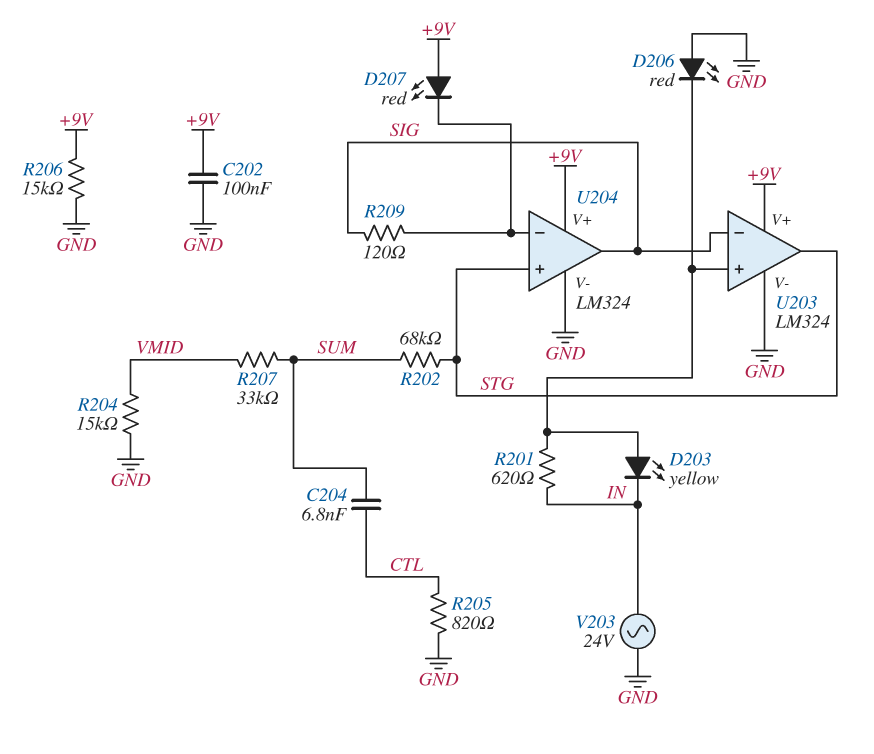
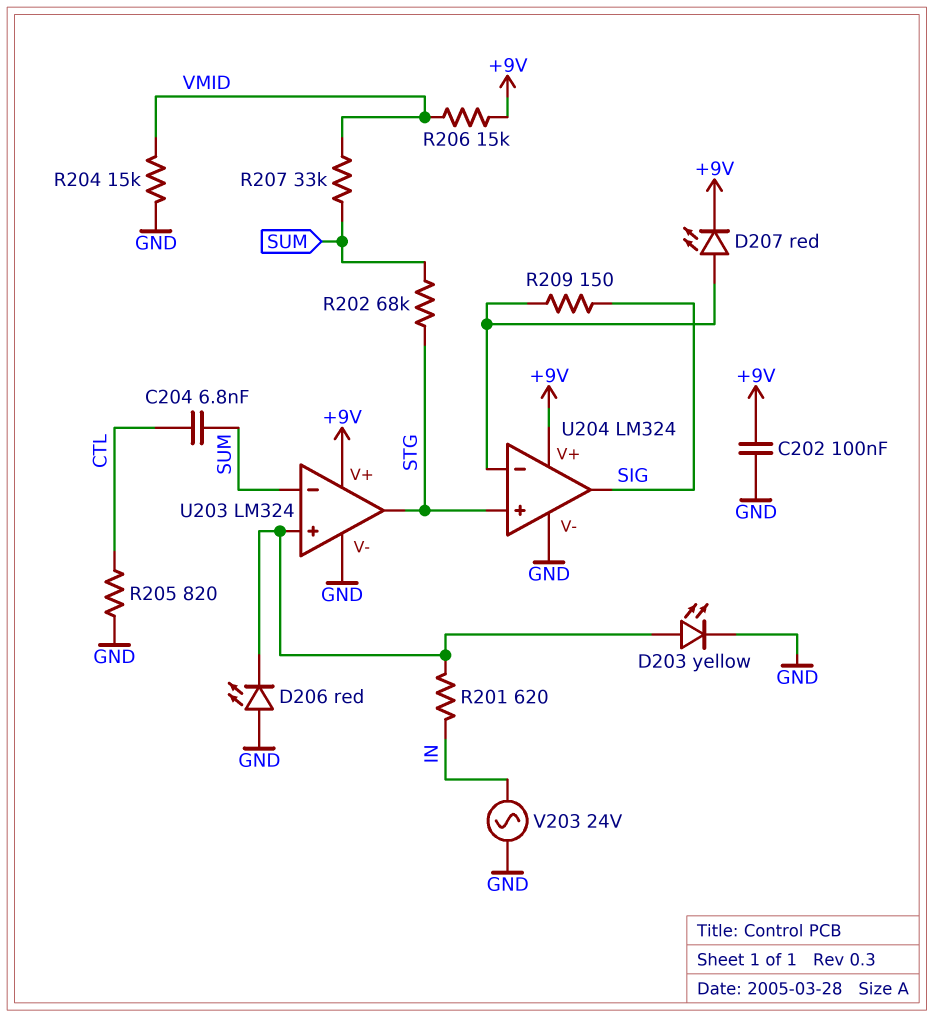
D203: LED yellow (A U203/in+, K IN) -> LED yellow (A U203/in+, K GND)
D207: LED red (A +9V, K U204/in-) -> LED red (A U204/in-, K +9V)
R206: 15k (+9V, GND) -> 15k (+9V, VMID)
R209: 120 (SIG, U204/in-) -> 150 (SIG, U204/in-)
U203 pin in-: SIG -> SUM

